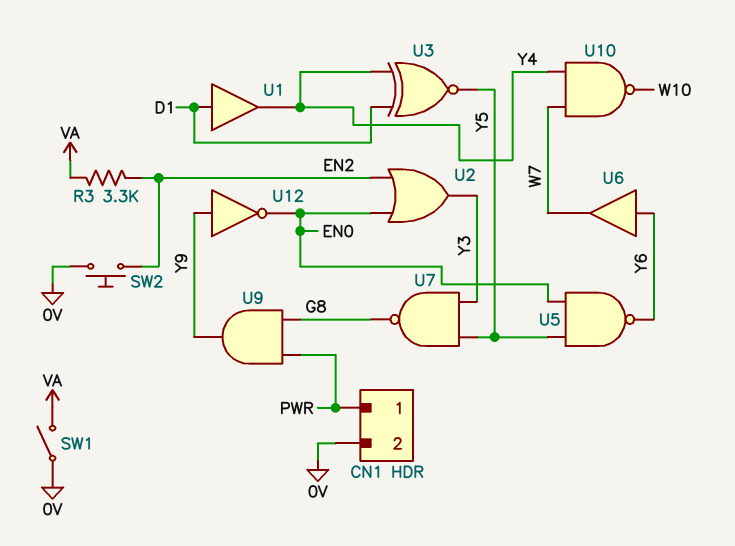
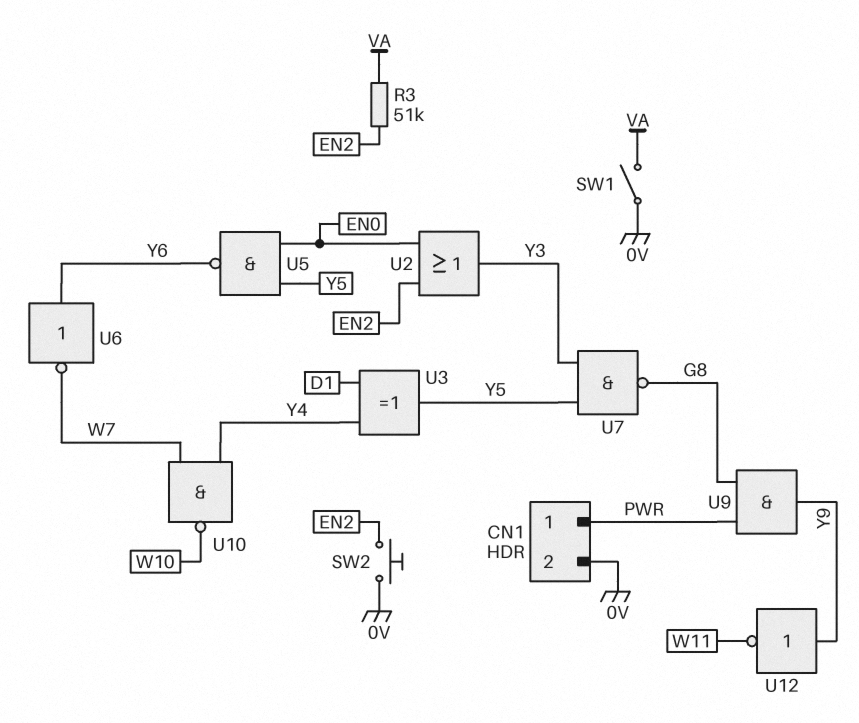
R3: 3.3k (EN2, VA) -> 51k (EN2, VA)
U1: buffer (in D1, out Y4) -> none
U3: XNOR (in D1, in Y4, out Y5) -> XOR (in D1, in Y4, out Y5)
U6: buffer (in Y6, out W7) -> NOT (in Y6, out W7)
U12: NOT (in Y9, out EN0) -> NOT (in Y9, out W11)

